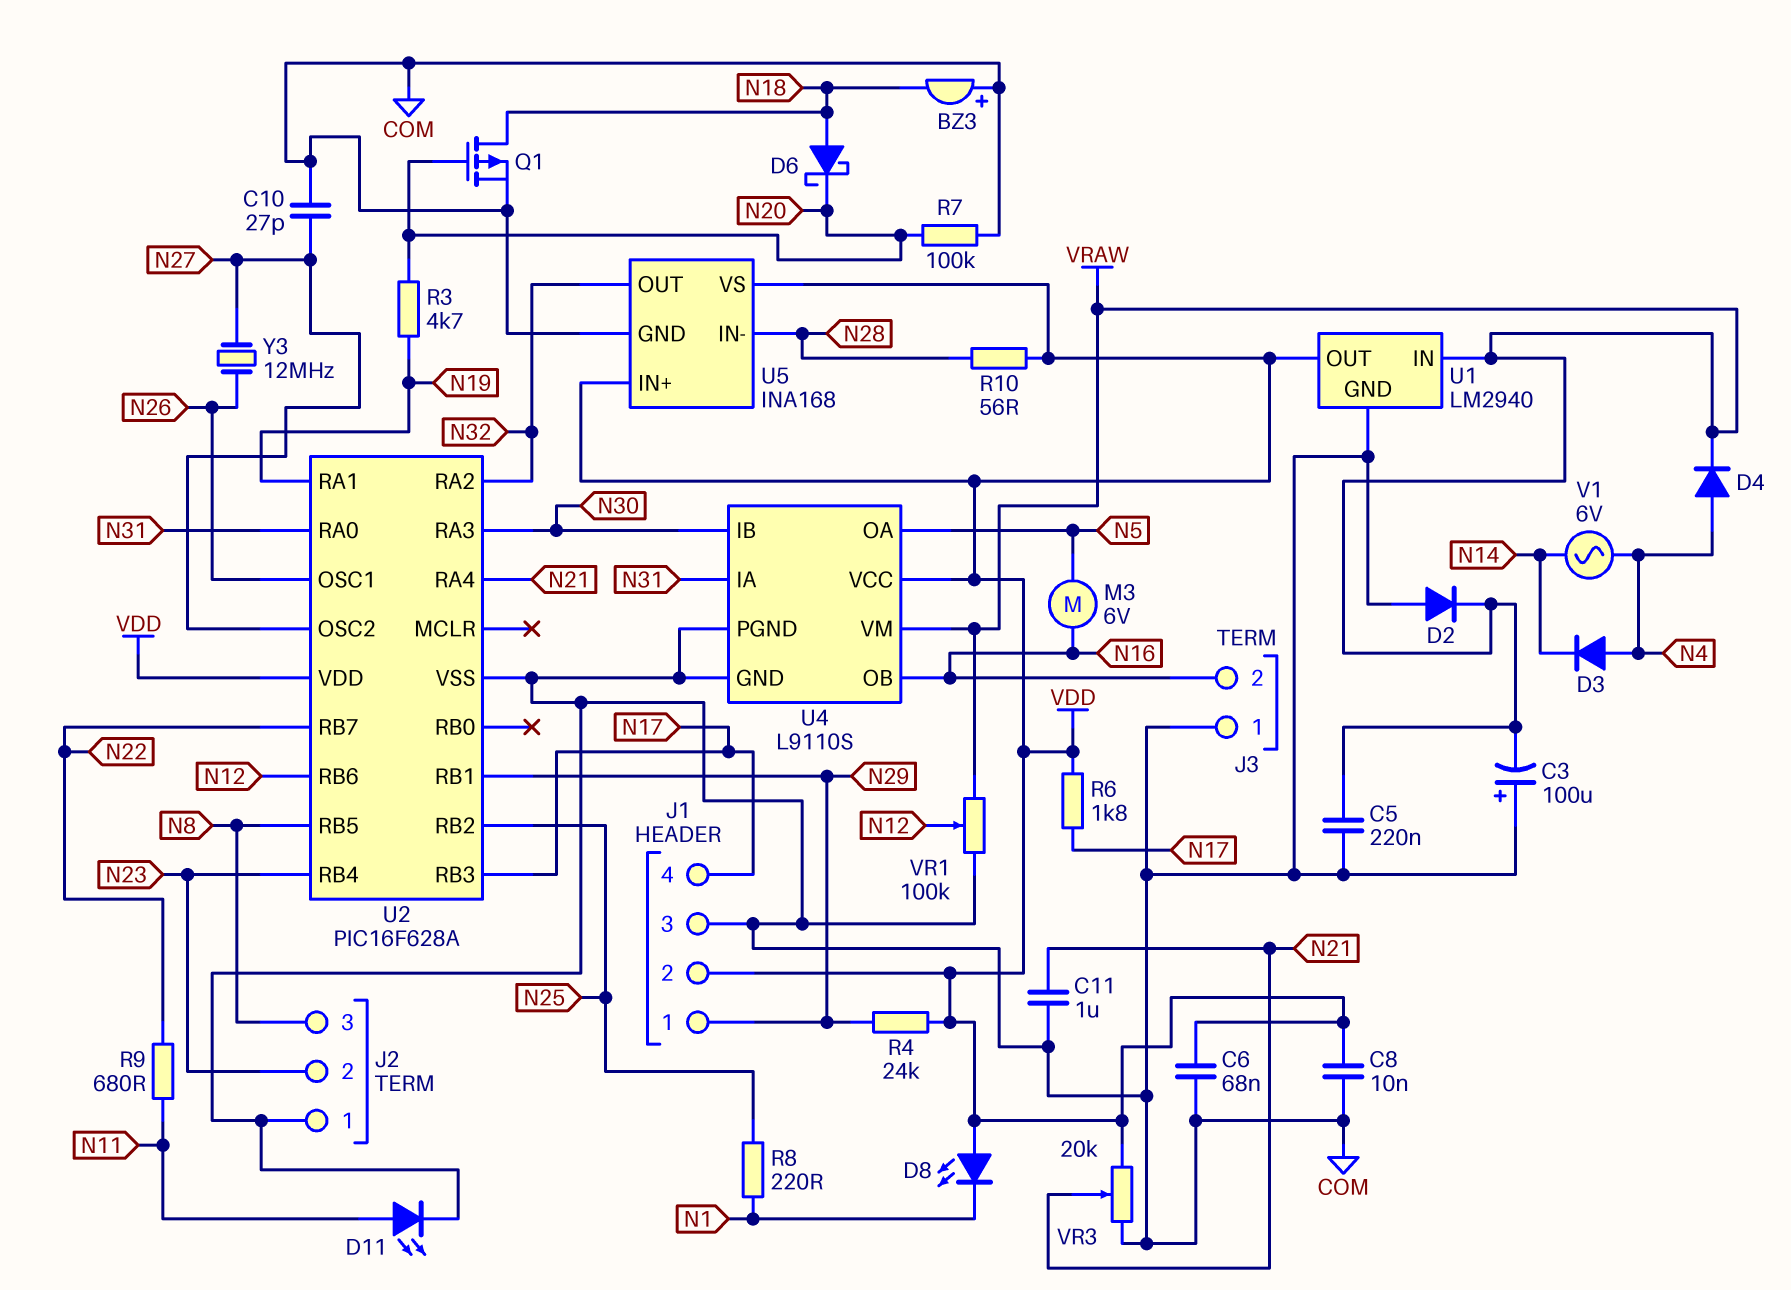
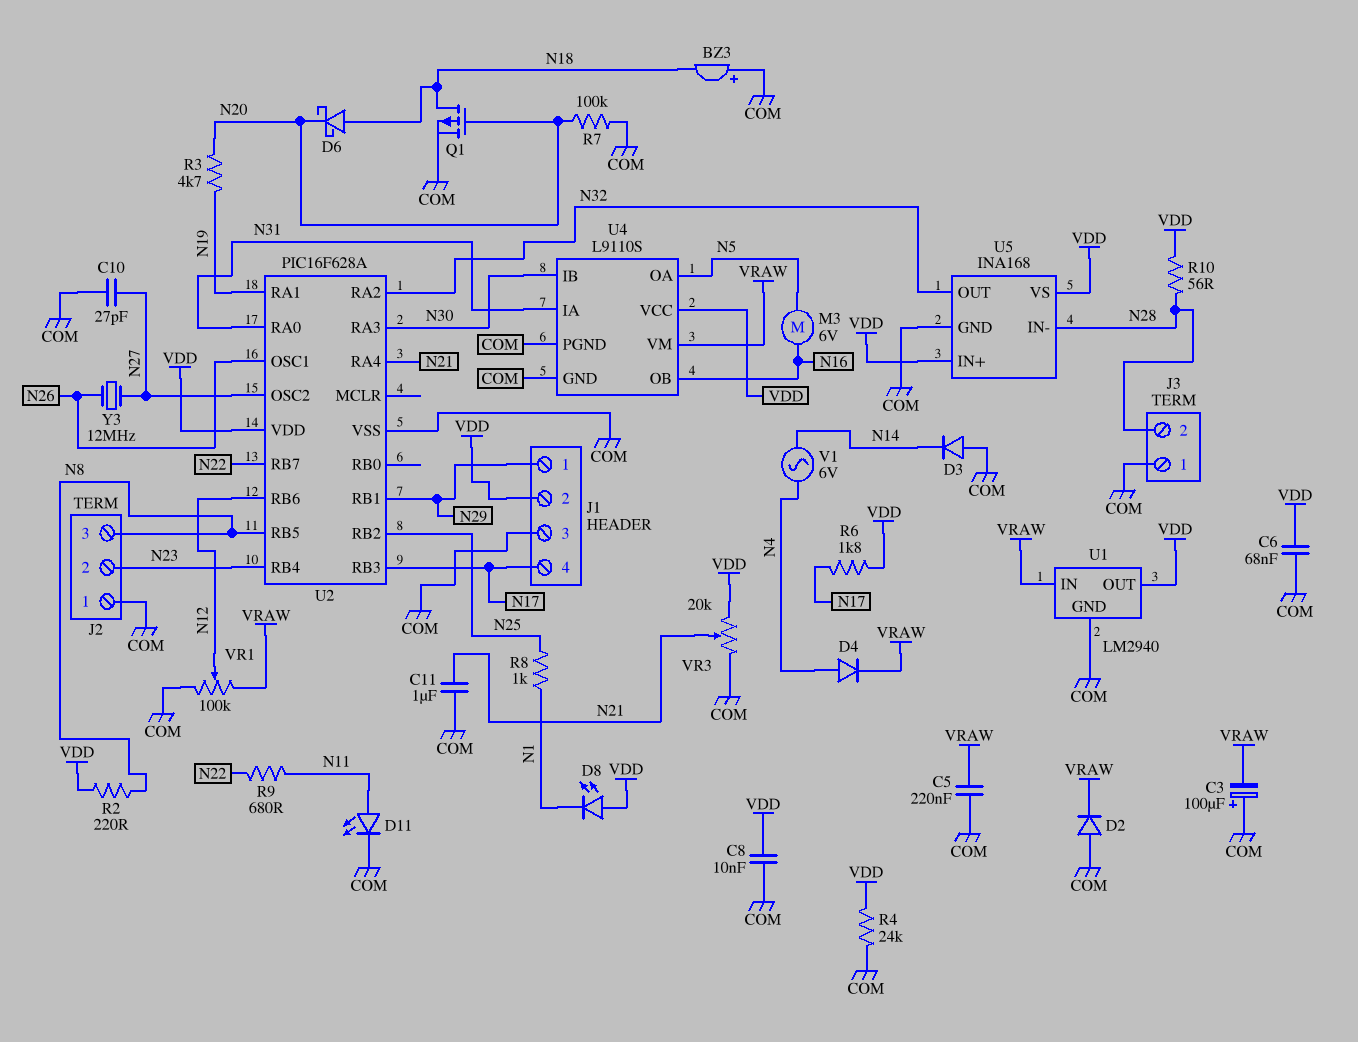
D3: diode (A N4, K N14) -> diode (A COM, K N14)
J3 pin 2: N16 -> N28
R2: none -> 220 (N8, VDD)
R4: 24k (N29, VDD) -> 24k (COM, VDD)
R8: 220 (N1, N25) -> 1k (N1, N25)

